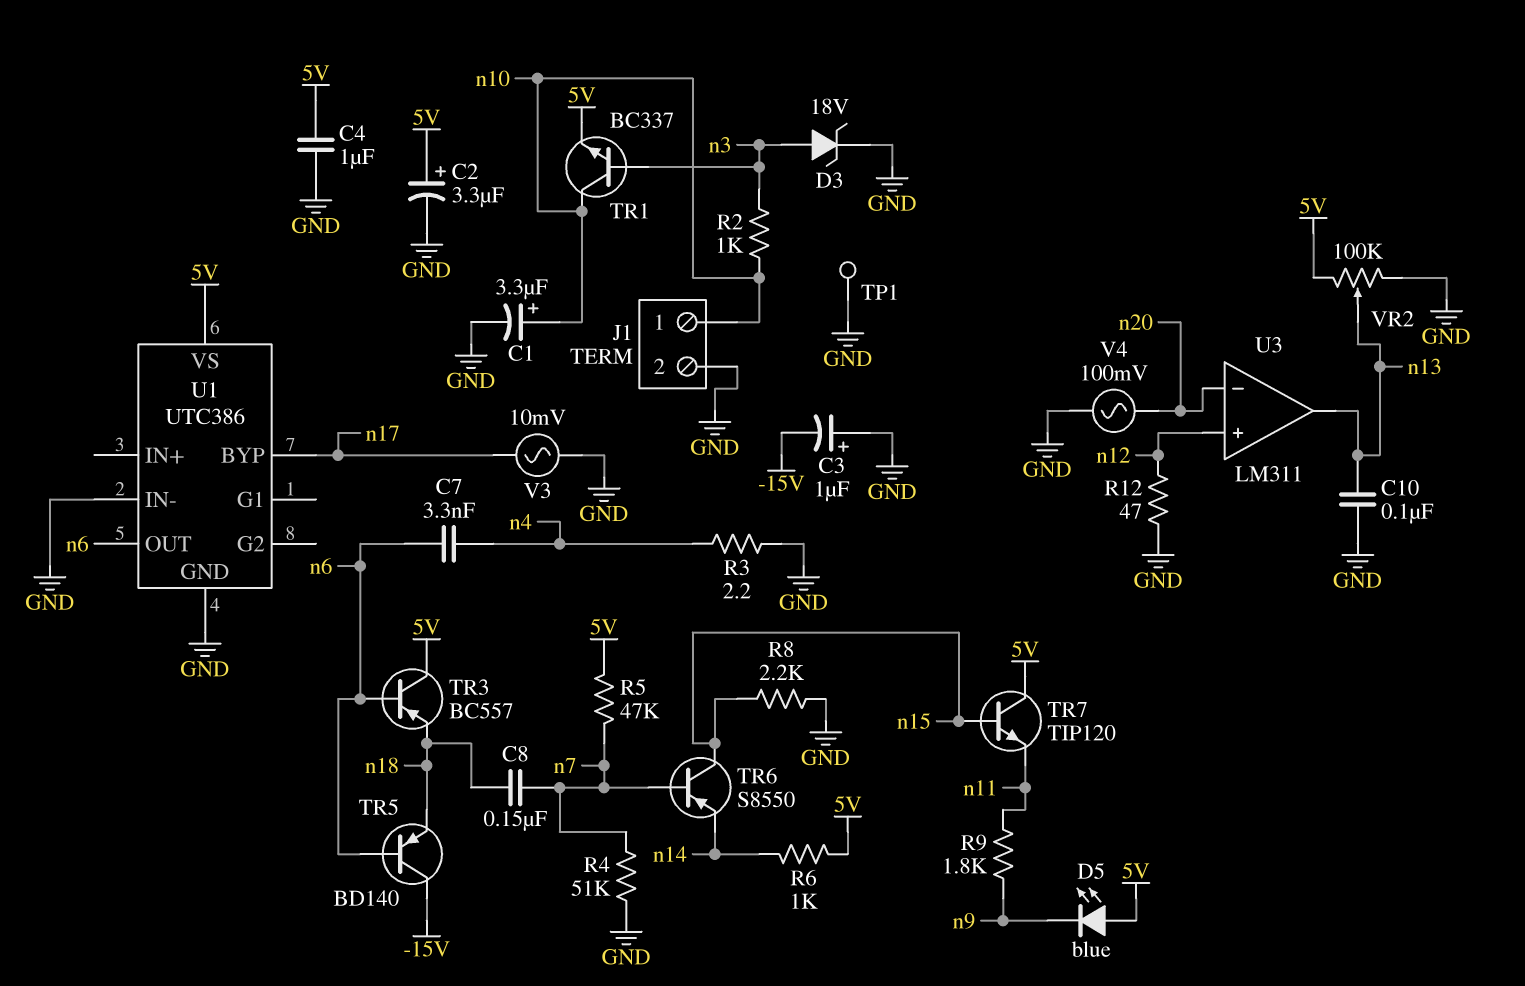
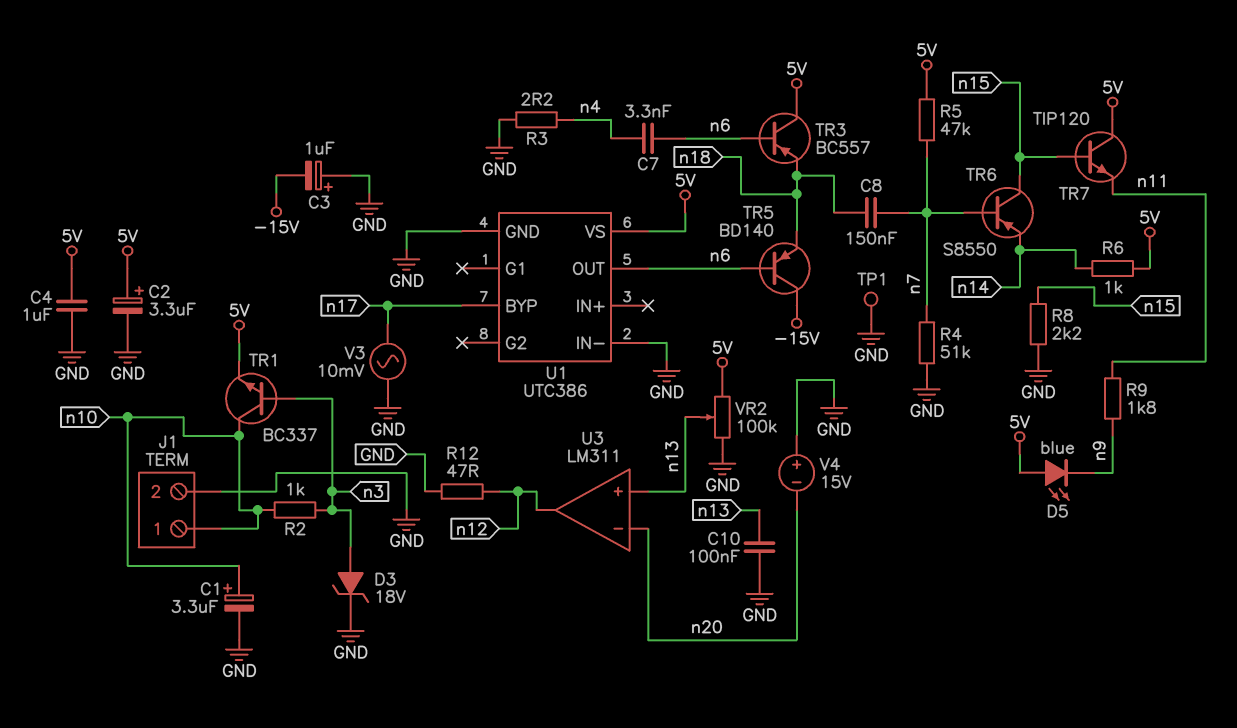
U3 pin in+: n12 -> n13
U3 pin out: n13 -> n12
V4: AC 100mV (GND, n20) -> 15V (plus GND, minus n20)

